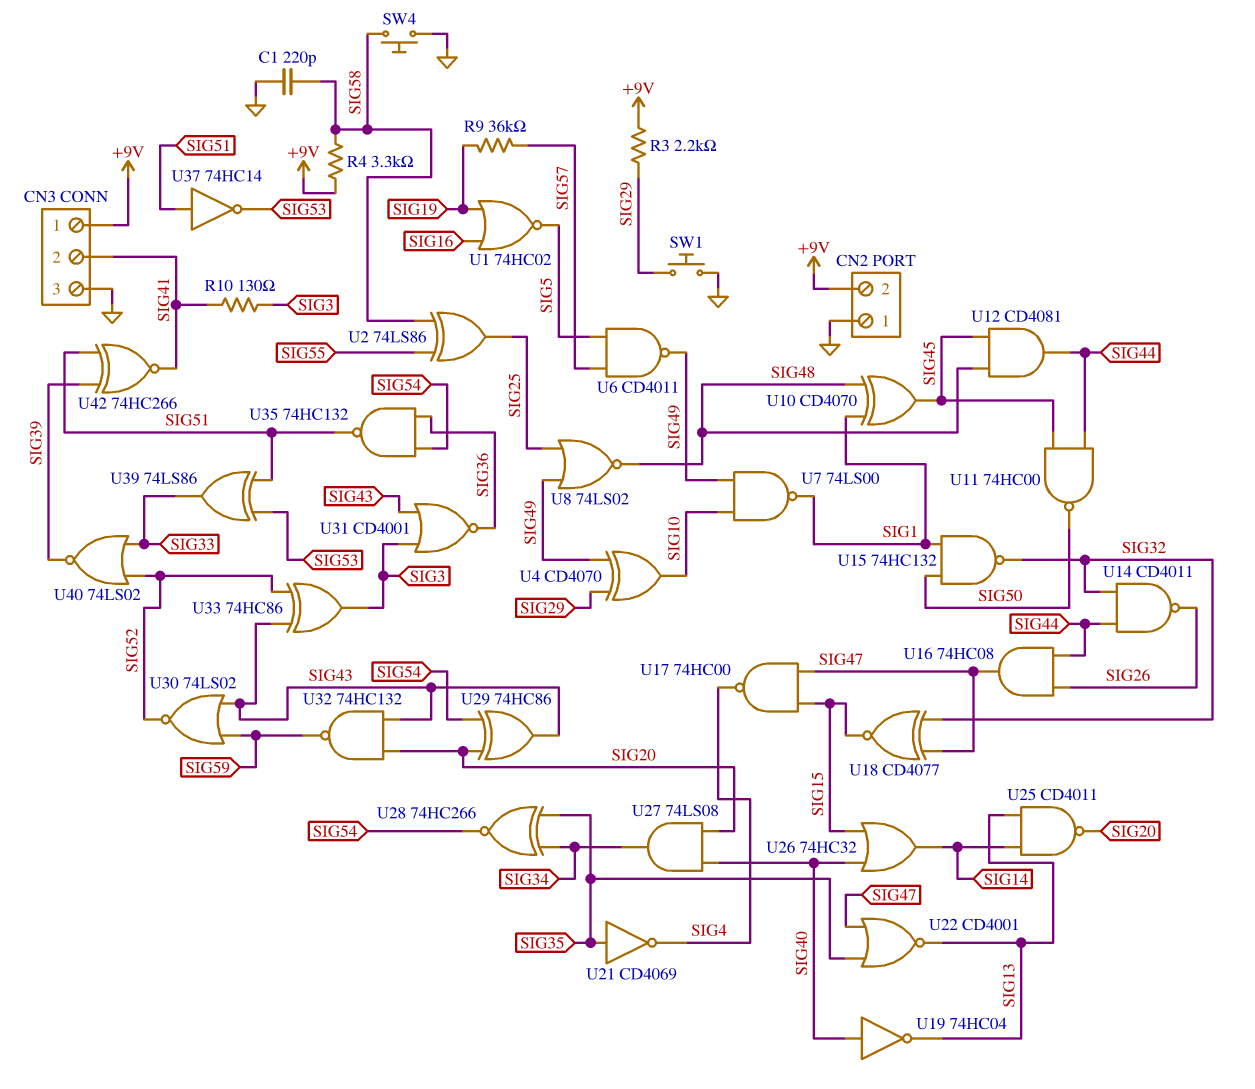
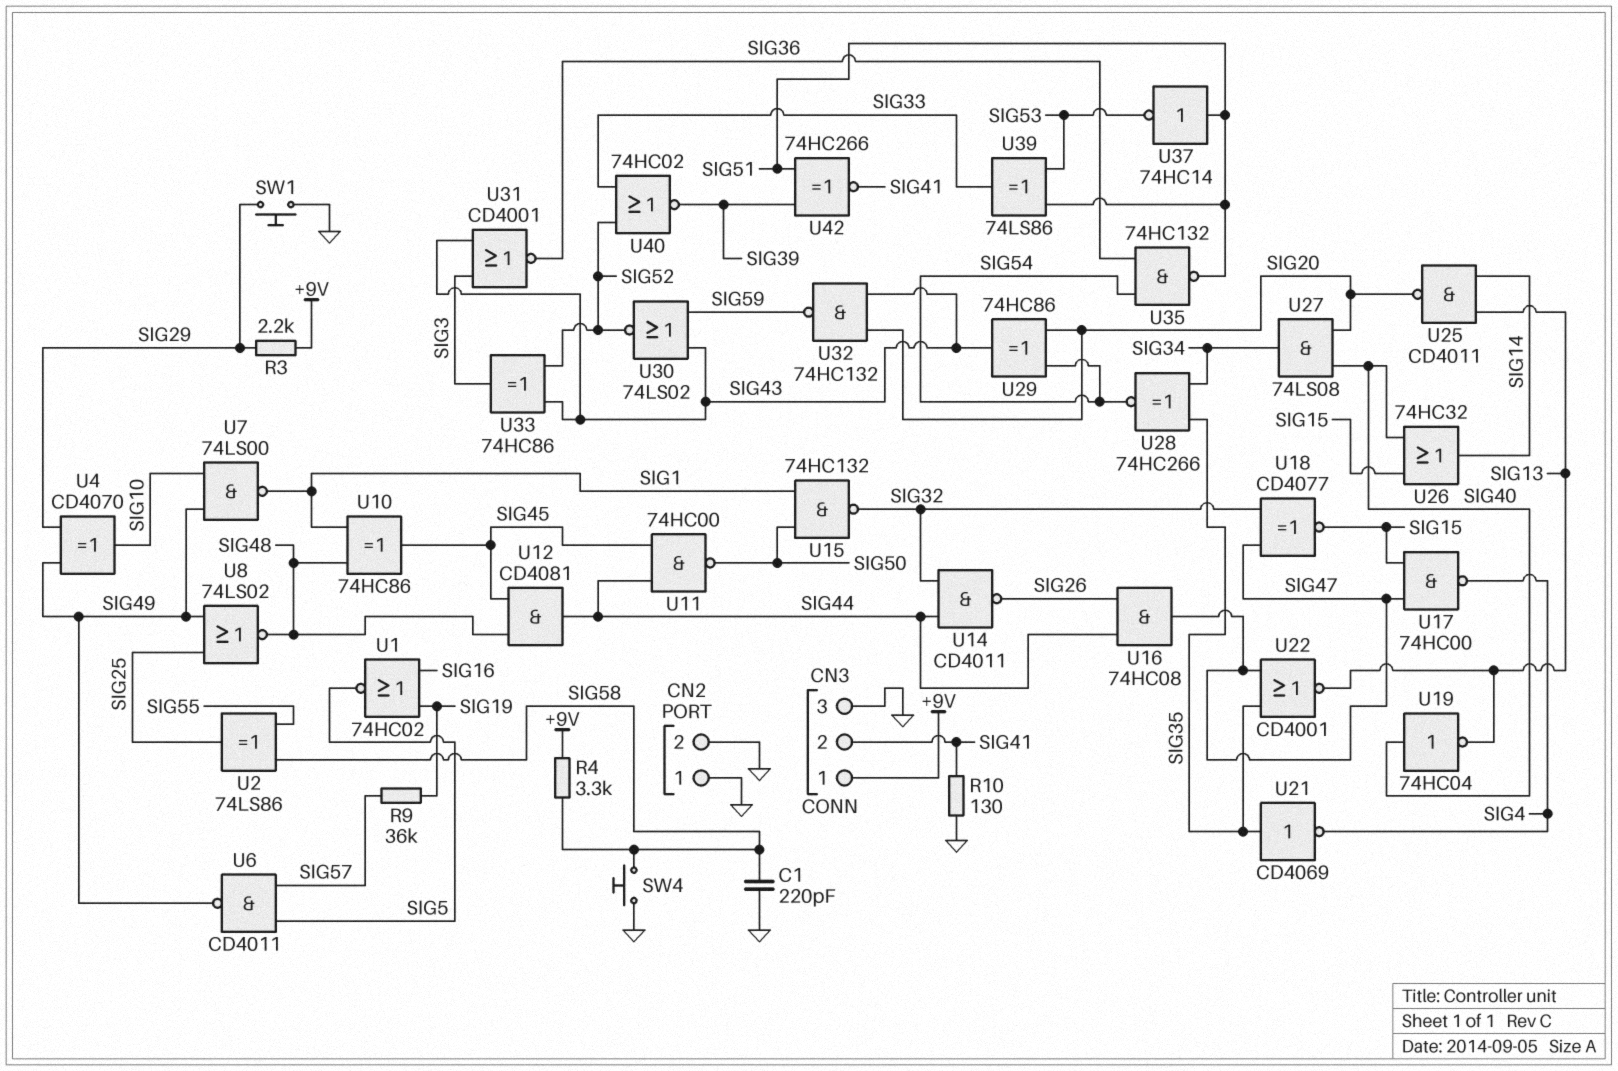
CN2 pin 2: +9V -> GND
R10: 130 (SIG3, SIG41) -> 130 (GND, SIG41)
U10: XOR CD4070 (in SIG1, in SIG48, out SIG45) -> XOR 74HC86 (in SIG1, in SIG48, out SIG45)
U40: NOR 74LS02 (in SIG33, in SIG52, out SIG39) -> NOR 74HC02 (in SIG33, in SIG52, out SIG39)

